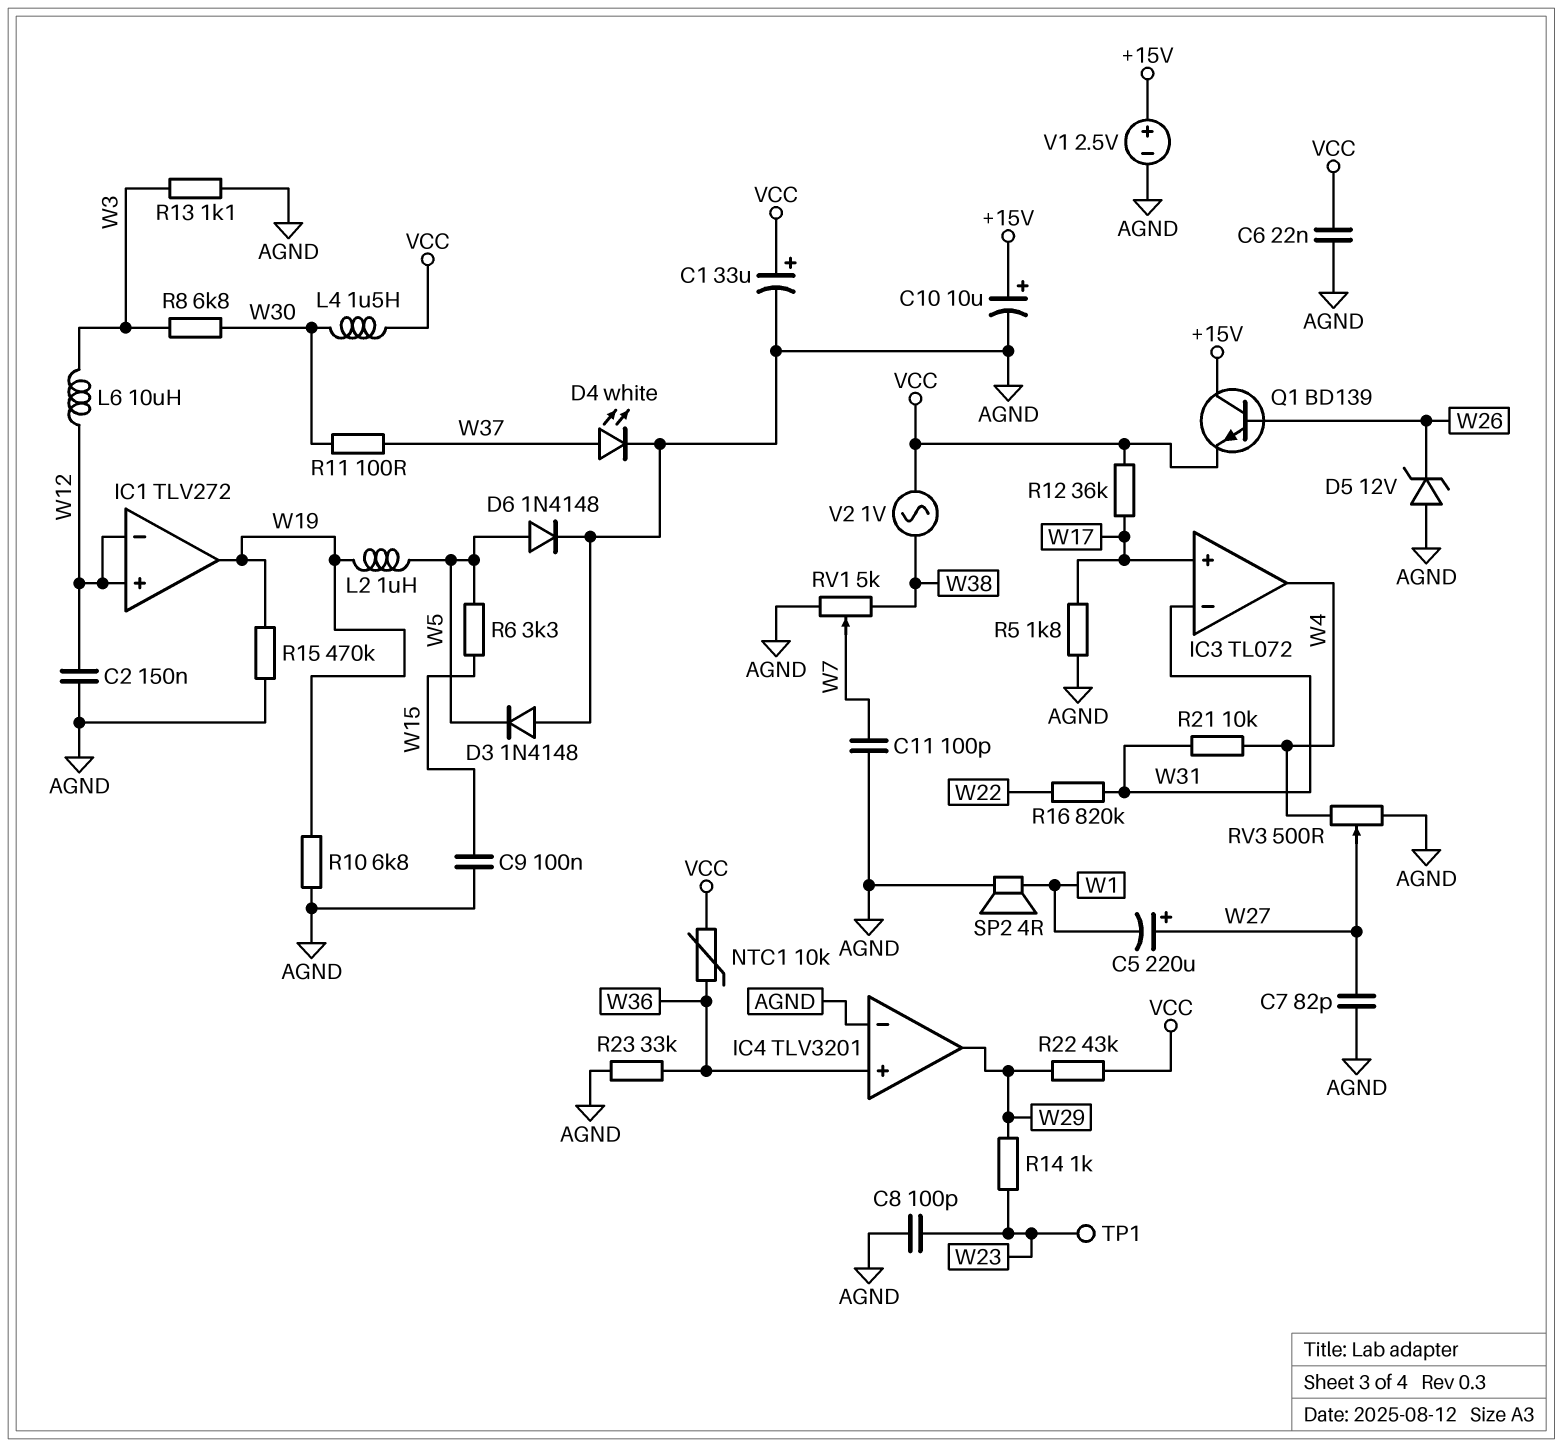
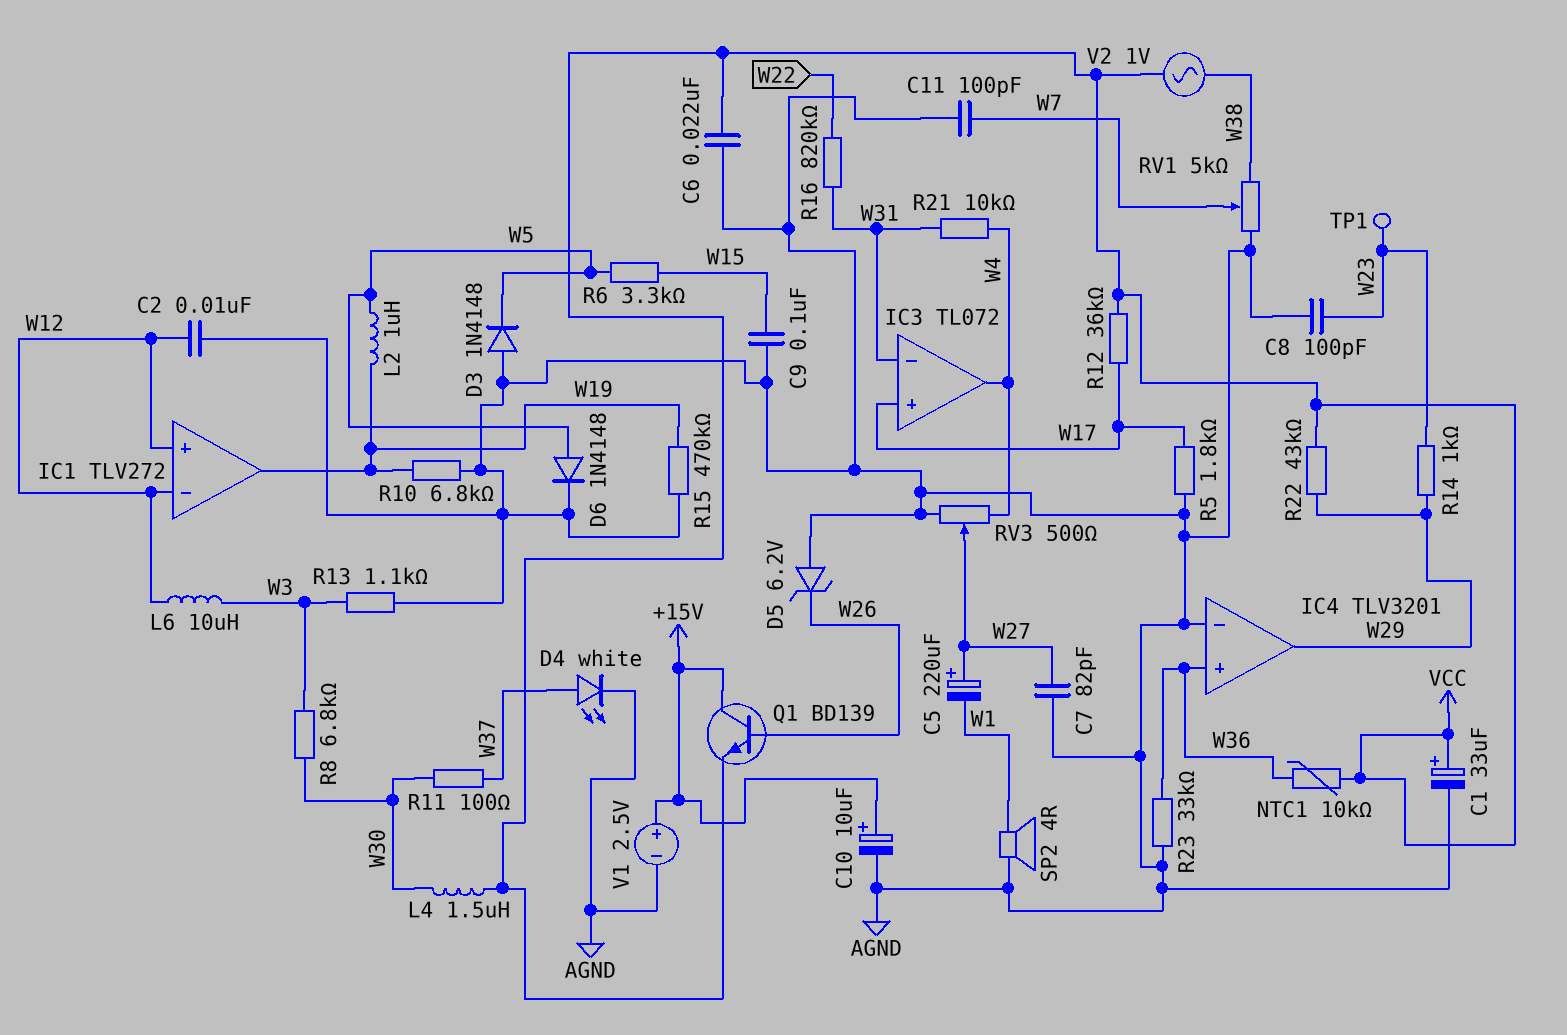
C2: 150nF (AGND, W12) -> 10nF (AGND, W12)
D5: zener 12V (A AGND, K W26) -> zener 6.2V (A AGND, K W26)

